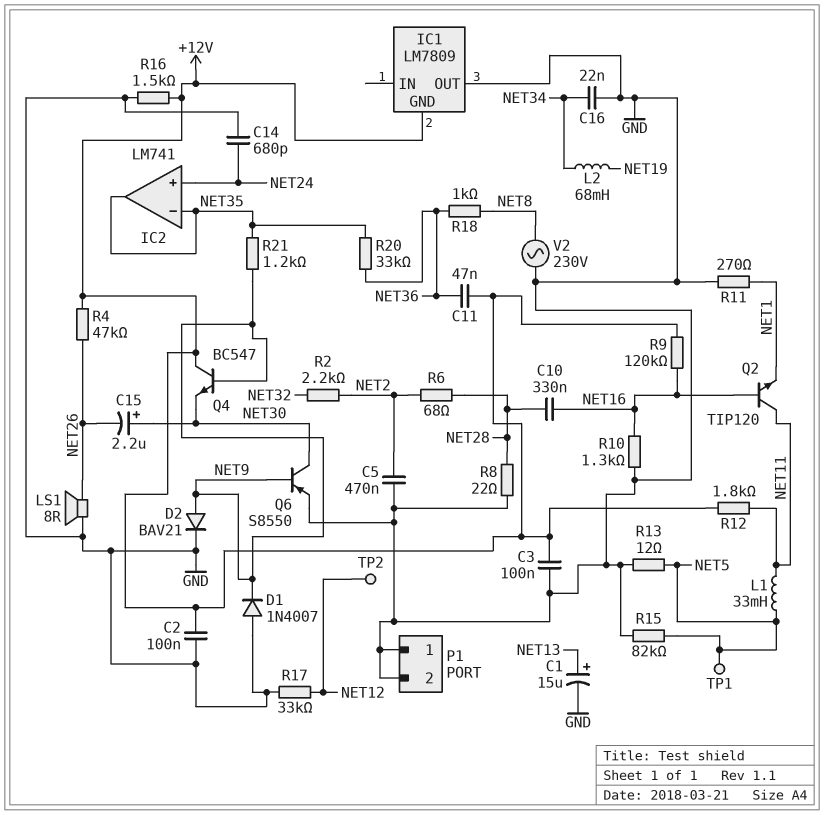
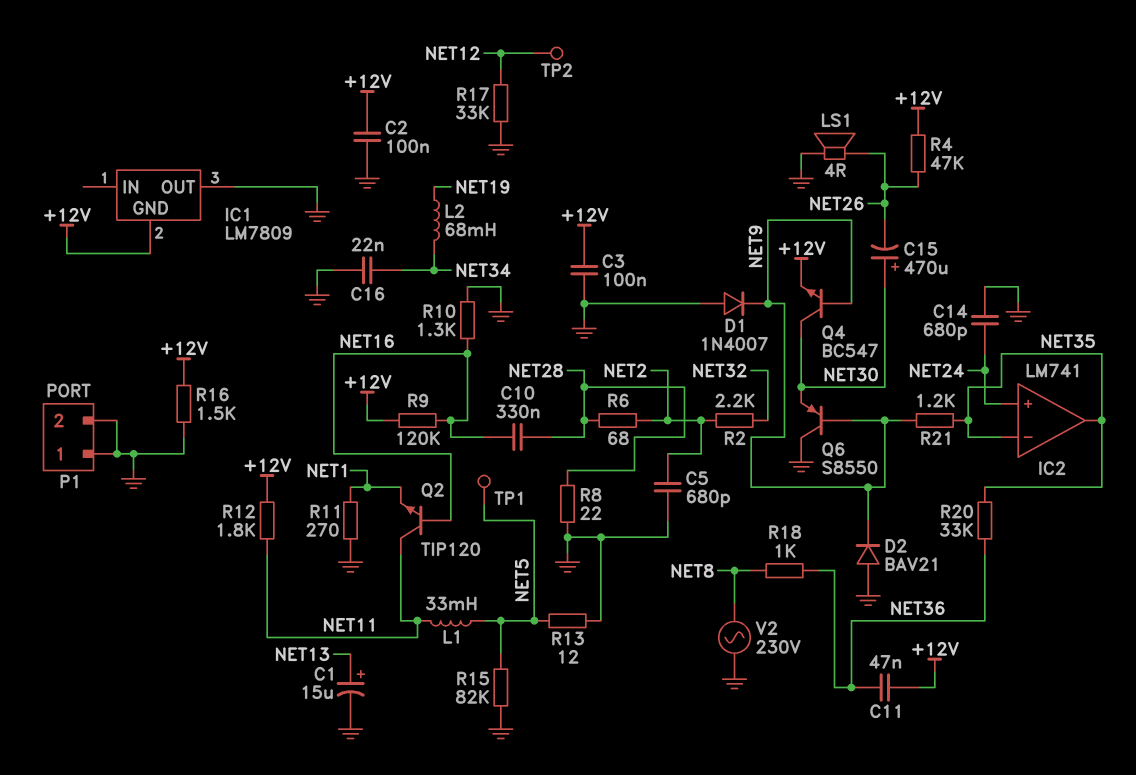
C5: 470nF (GND, NET2) -> 680pF (GND, NET2)
C15: 2.2uF (plus NET30, minus NET26) -> 470uF (plus NET30, minus NET26)
D2: diode BAV21 (A NET9, K GND) -> diode BAV21 (A GND, K NET9)
LS1: speaker 8R (GND, NET26) -> speaker 4R (GND, NET26)
Q4: NPN BC547 (B NET9, C +12V, E NET30) -> NPN BC547 (B NET9, C NET30, E +12V)
Q6: PNP S8550 (B NET9, C NET30, E GND) -> PNP S8550 (B NET9, C GND, E NET30)

